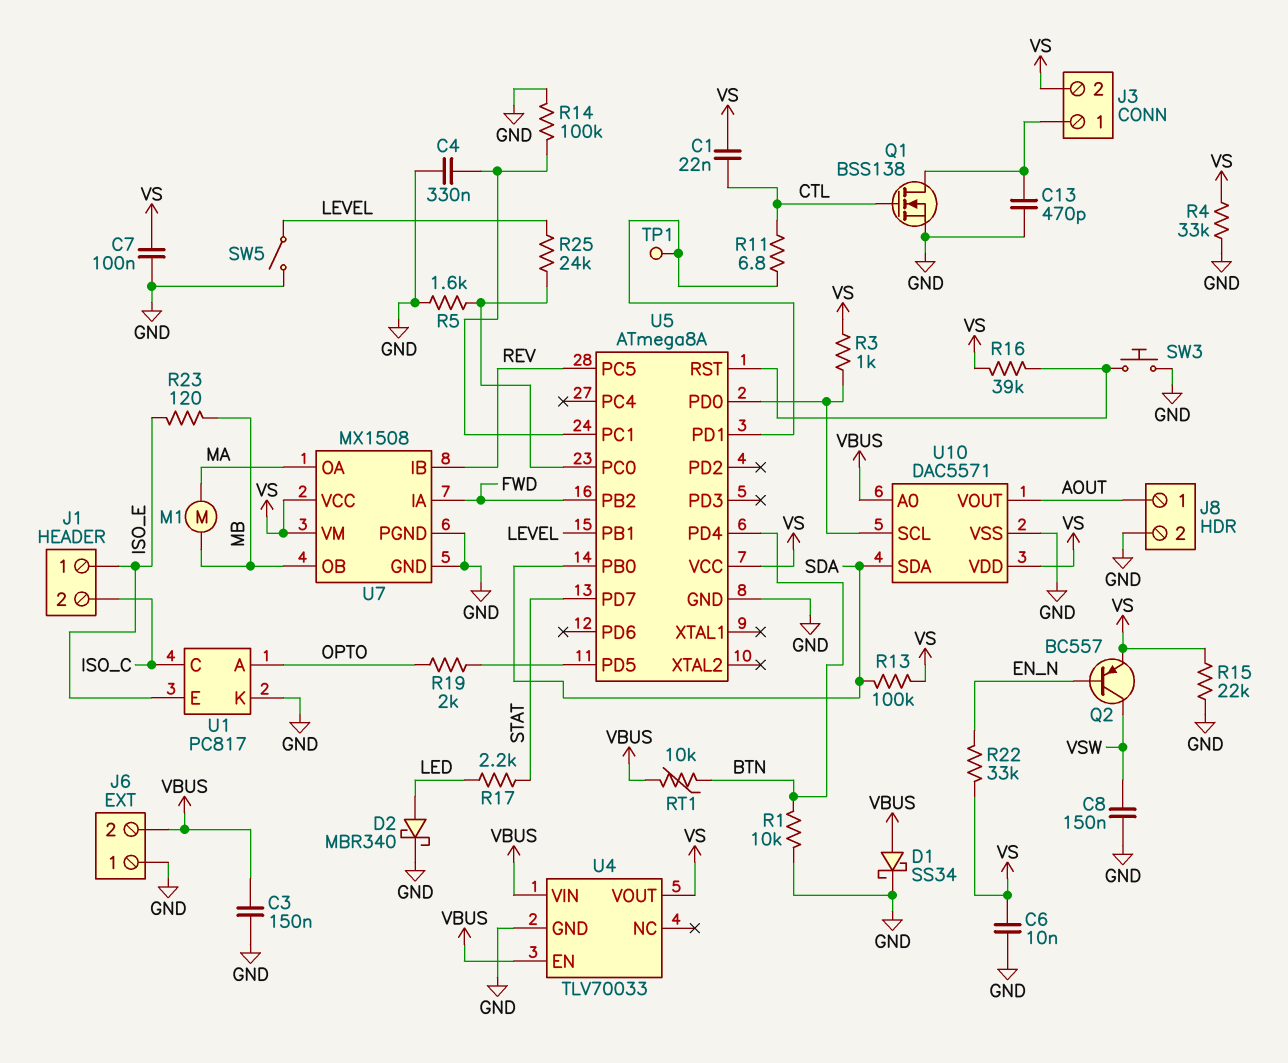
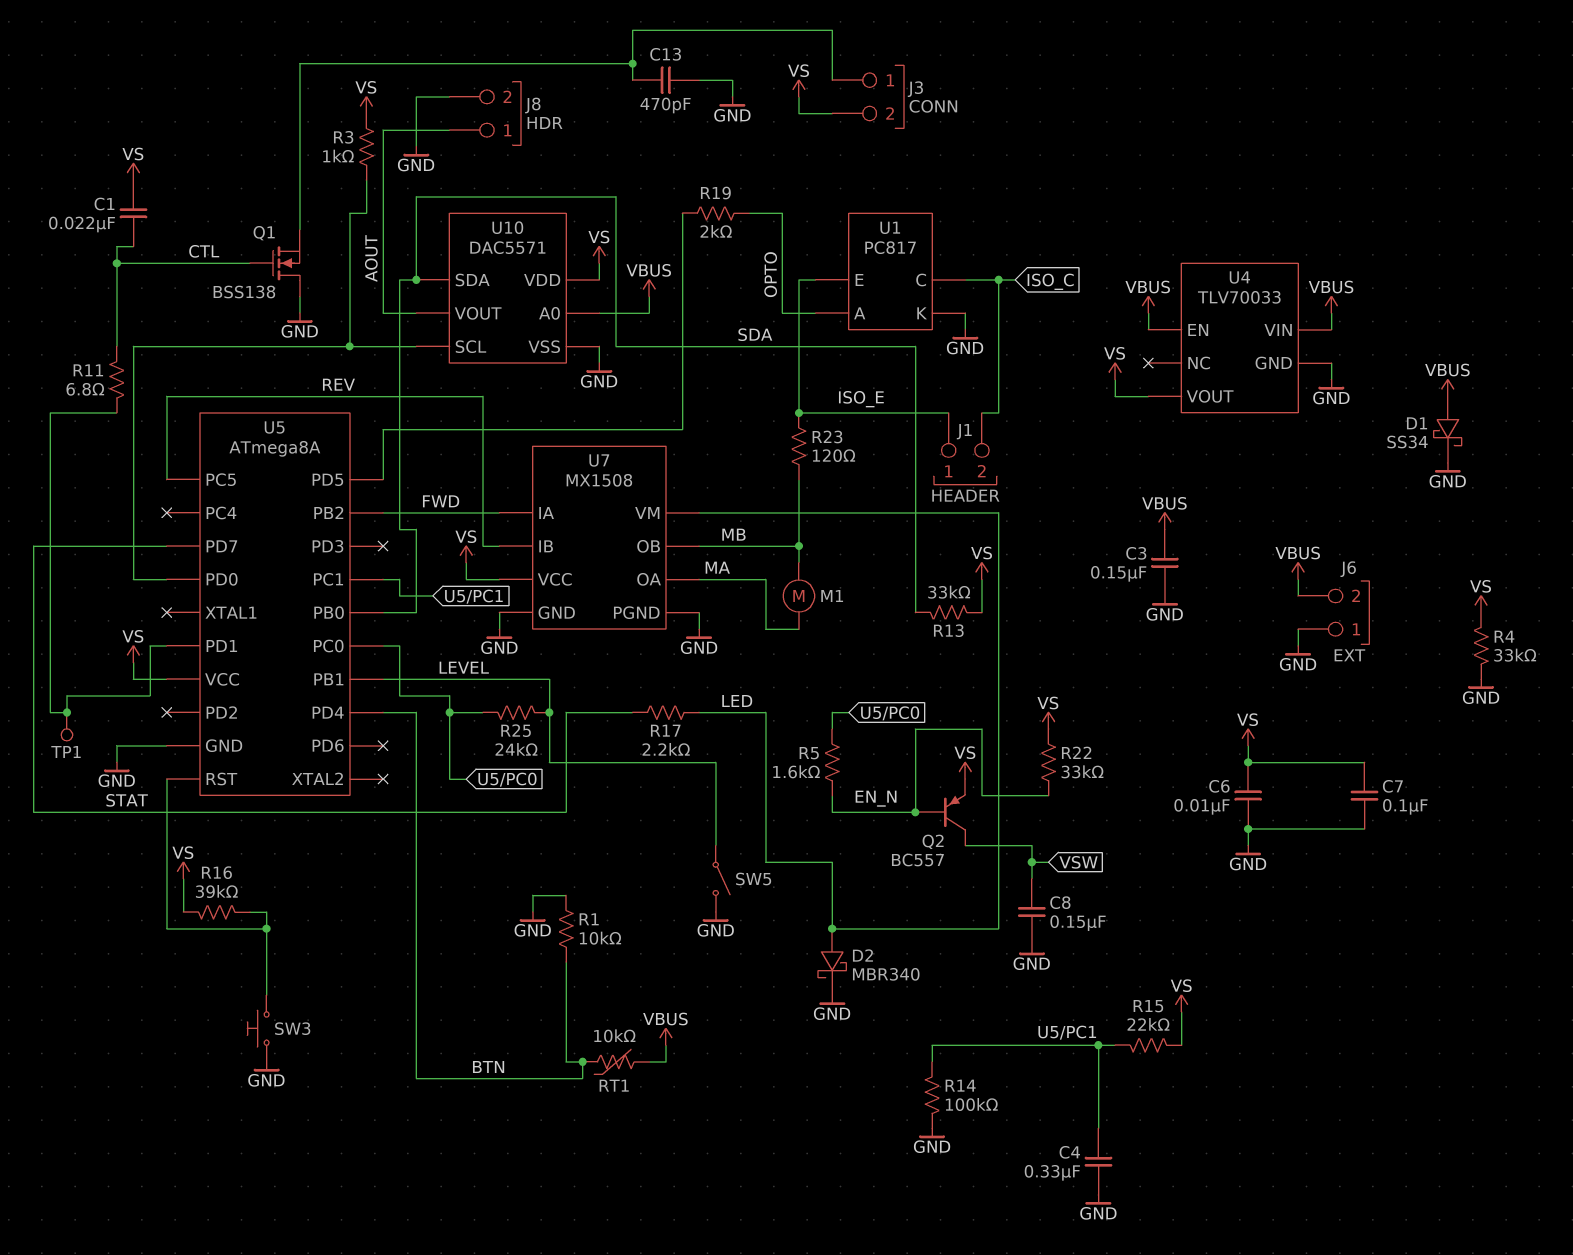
Q1: NMOS BSS138 (G CTL, D J3/1, S GND) -> NMOS BSS138 (G CTL, D GND, S J3/1)
R5: 1.6k (GND, U5/PC0) -> 1.6k (EN_N, U5/PC0)
R13: 100k (SDA, VS) -> 33k (SDA, VS)
R15: 22k (GND, VS) -> 22k (U5/PC1, VS)
U7 pin VM: VS -> LED

